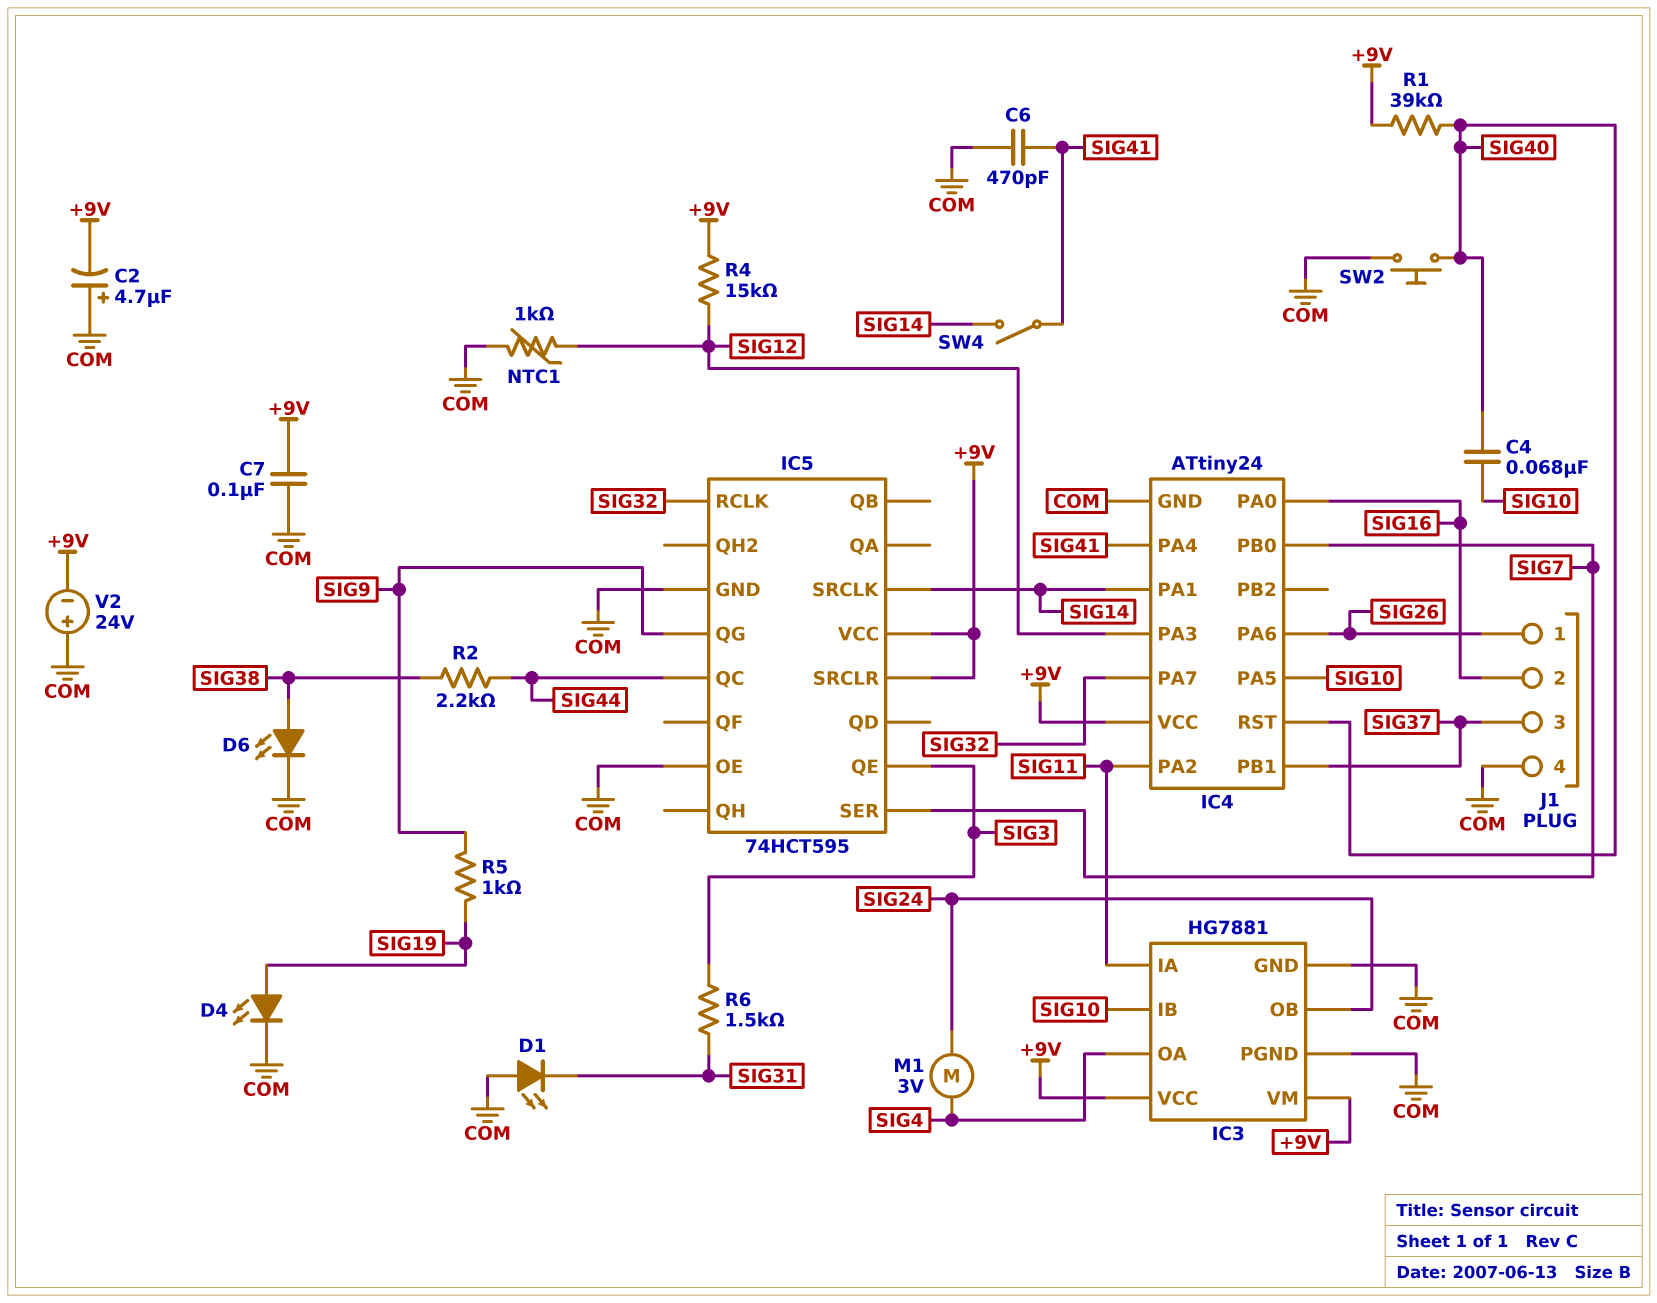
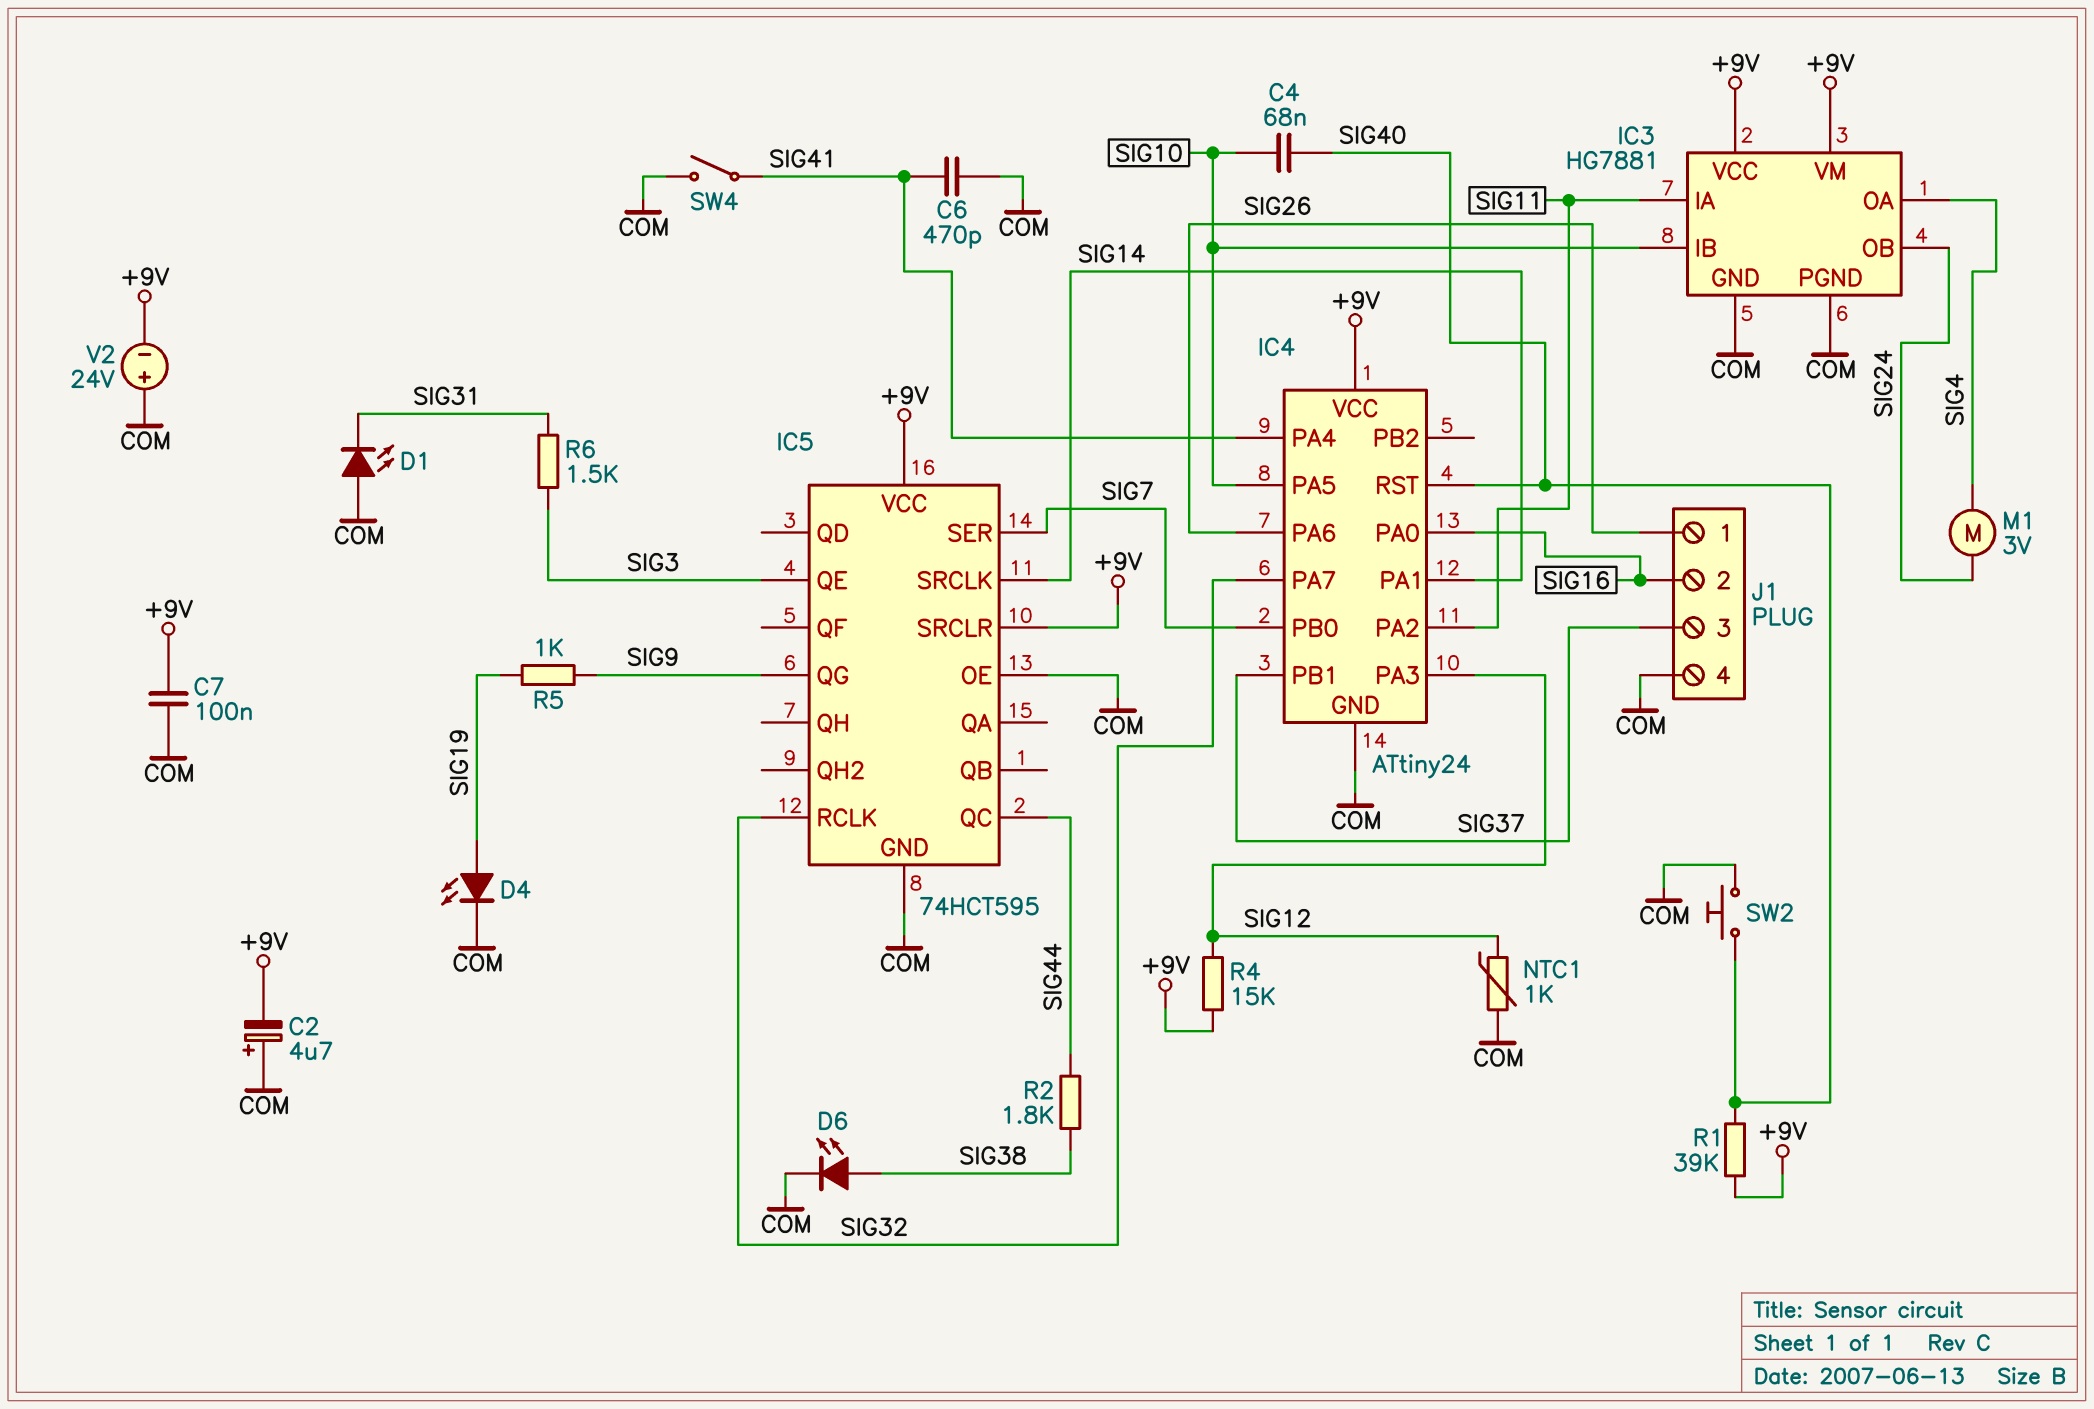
R2: 2.2k (SIG38, SIG44) -> 1.8k (SIG38, SIG44)
SW4: switch (SIG14, SIG41) -> switch (COM, SIG41)

